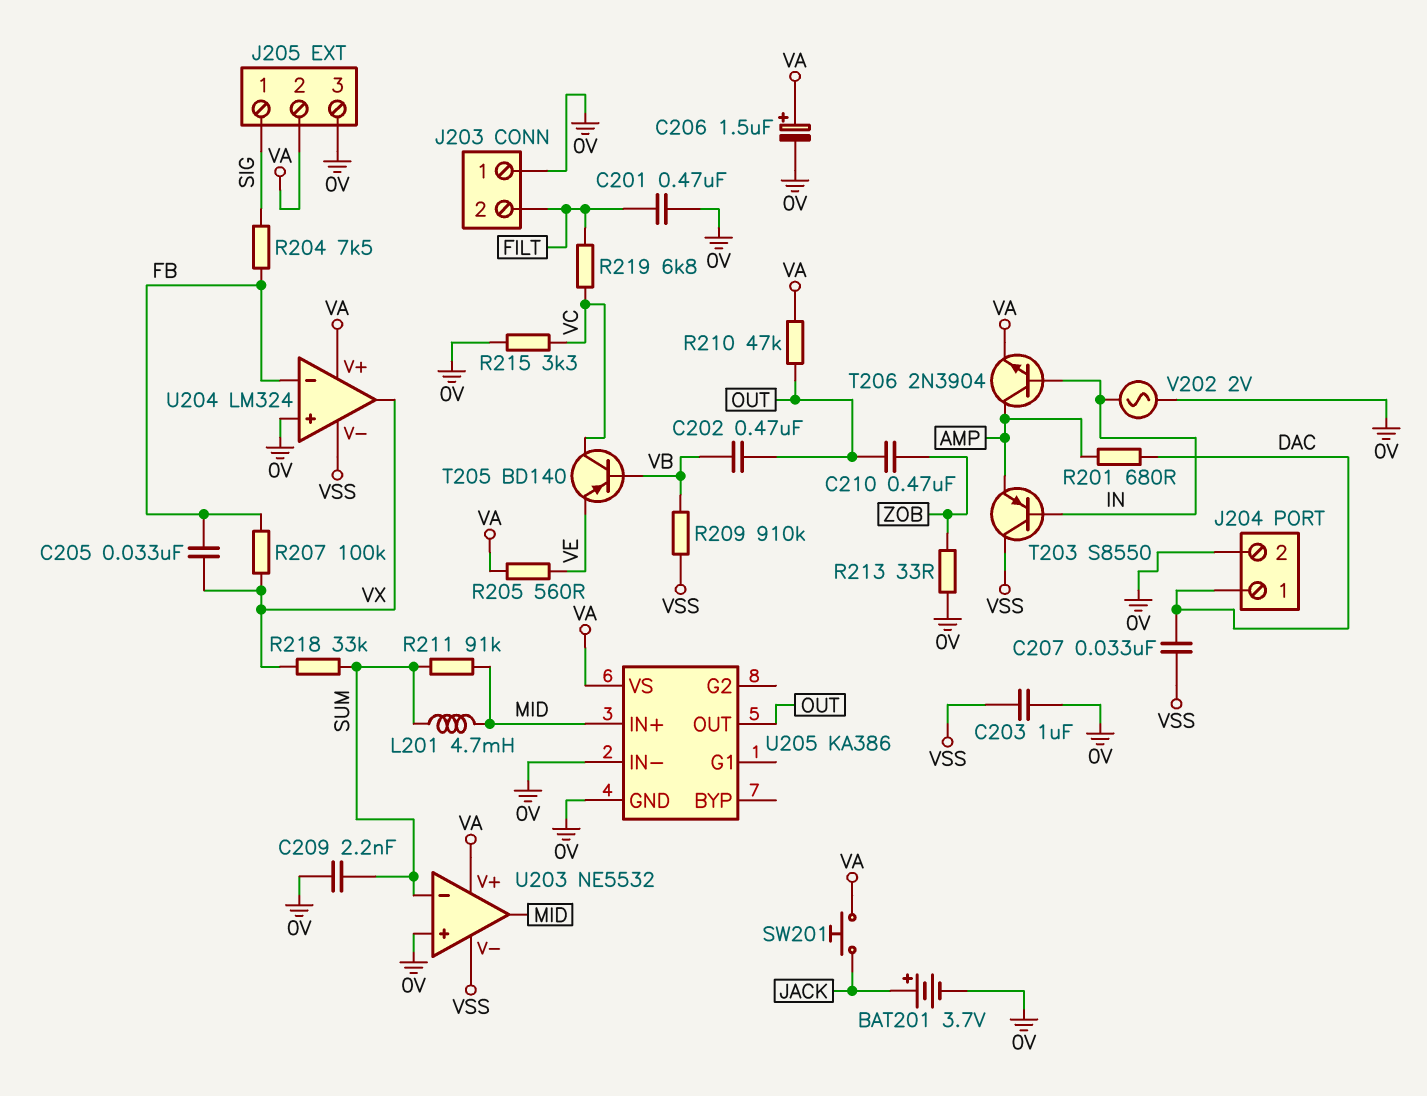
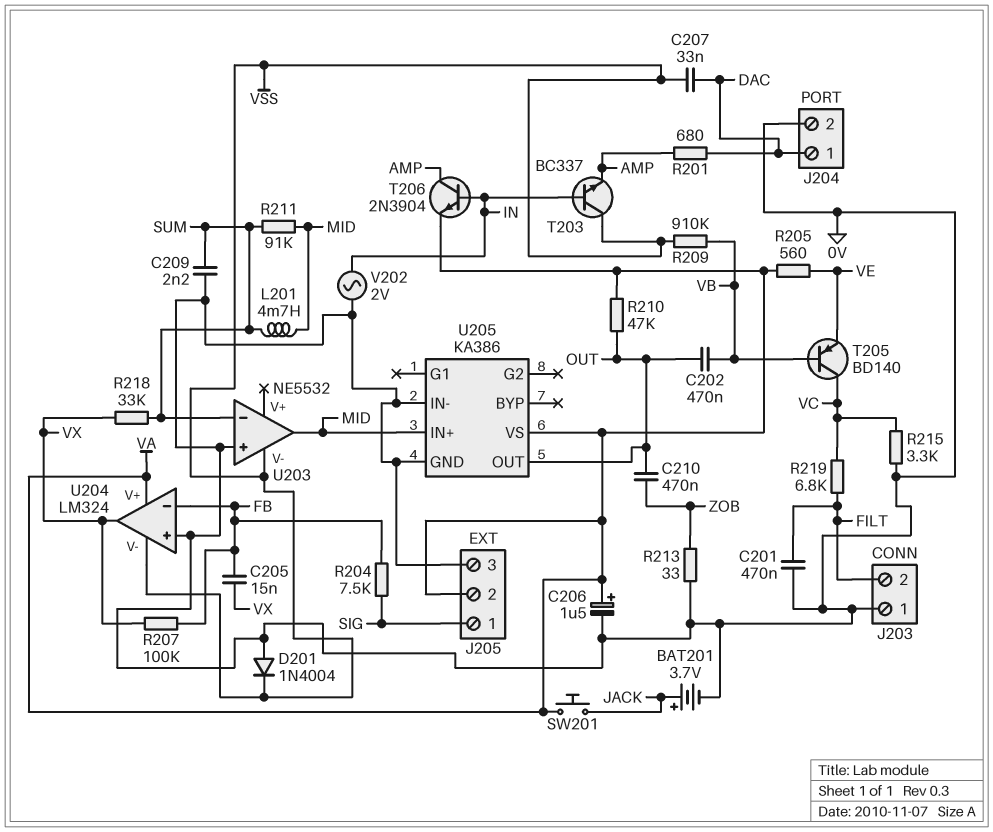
C203: 1uF (0V, VSS) -> none
C205: 33nF (FB, VX) -> 15nF (FB, VX)
D201: none -> diode 1N4004 (A 0V, K VSS)
T203: PNP S8550 (B IN, C VSS, E AMP) -> NPN BC337 (B IN, C VSS, E AMP)
U203 pin V+: VA -> none

